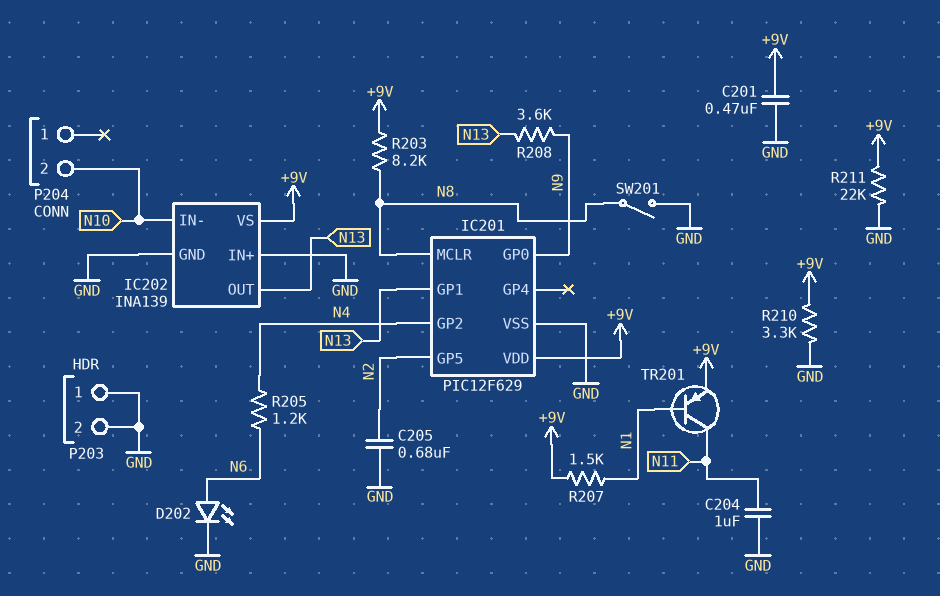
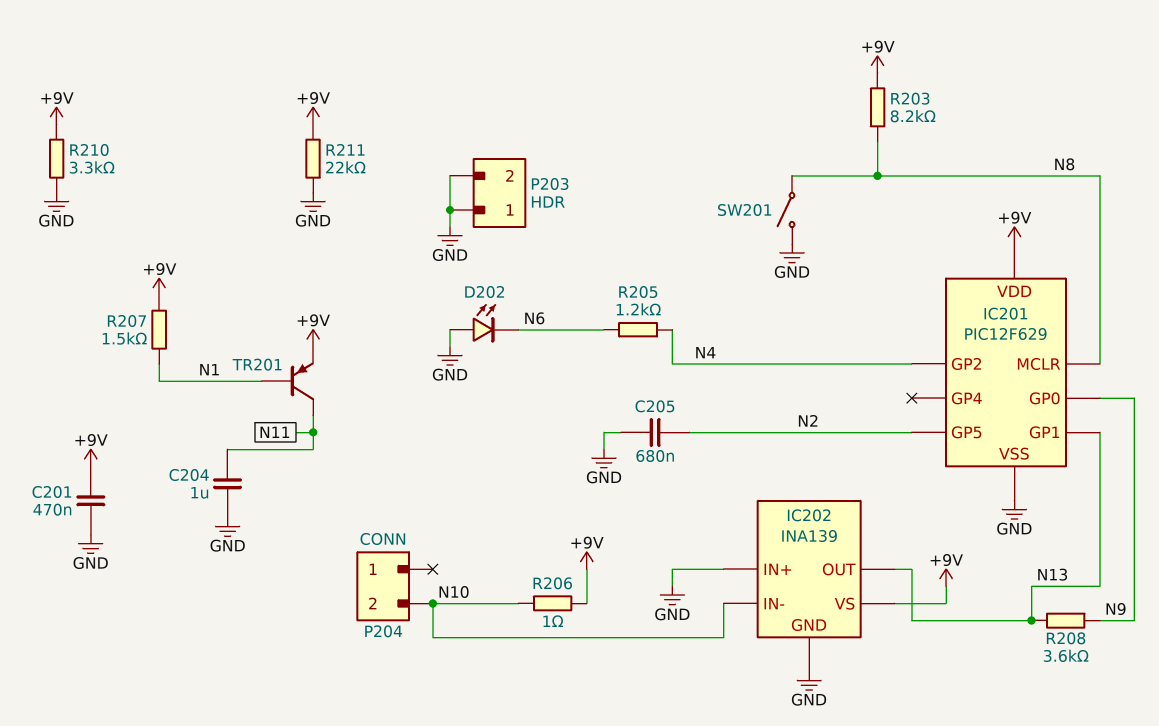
D202: LED (A N6, K GND) -> LED (A GND, K N6)
R206: none -> 1 (+9V, N10)

